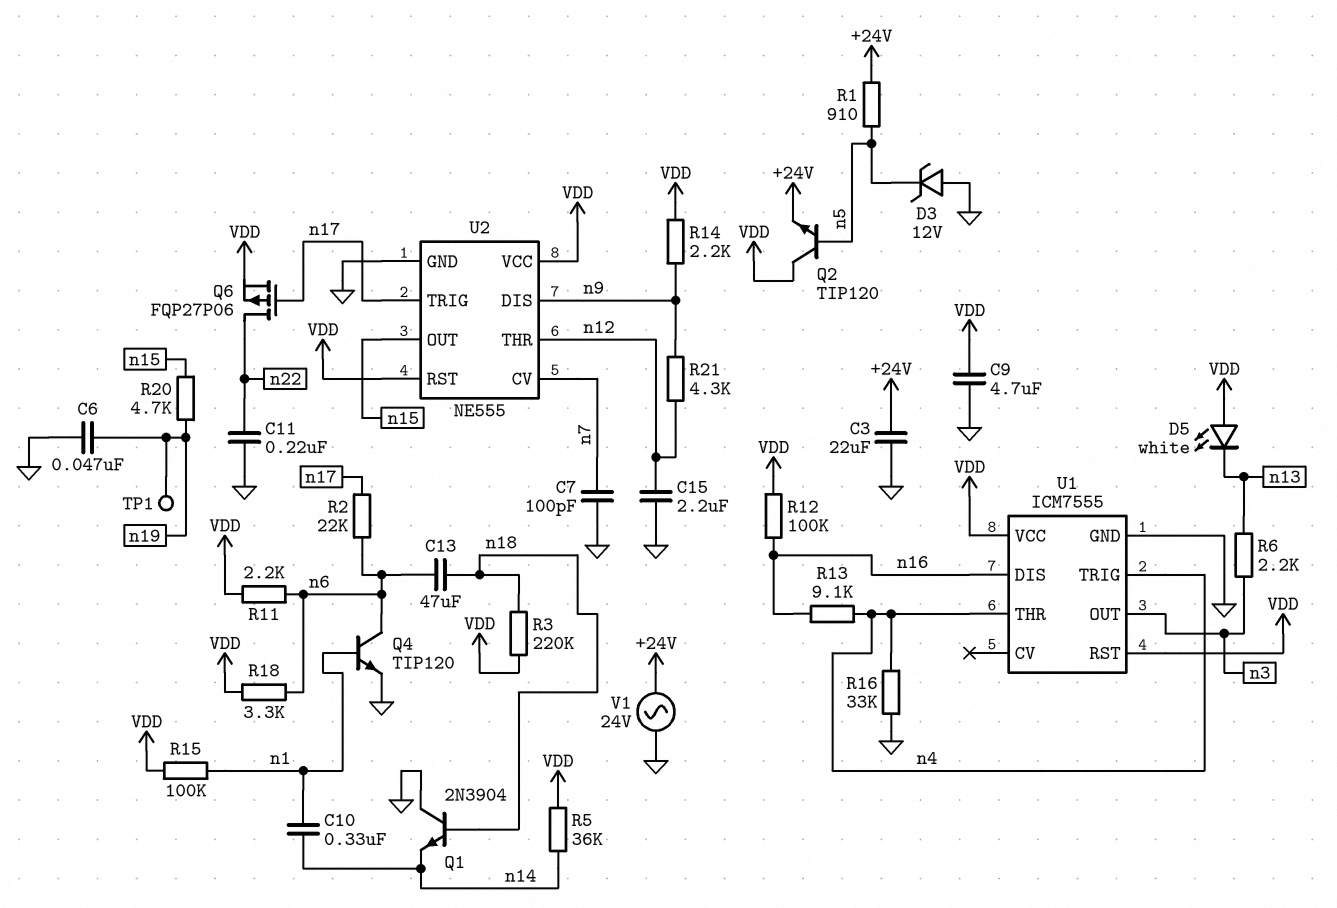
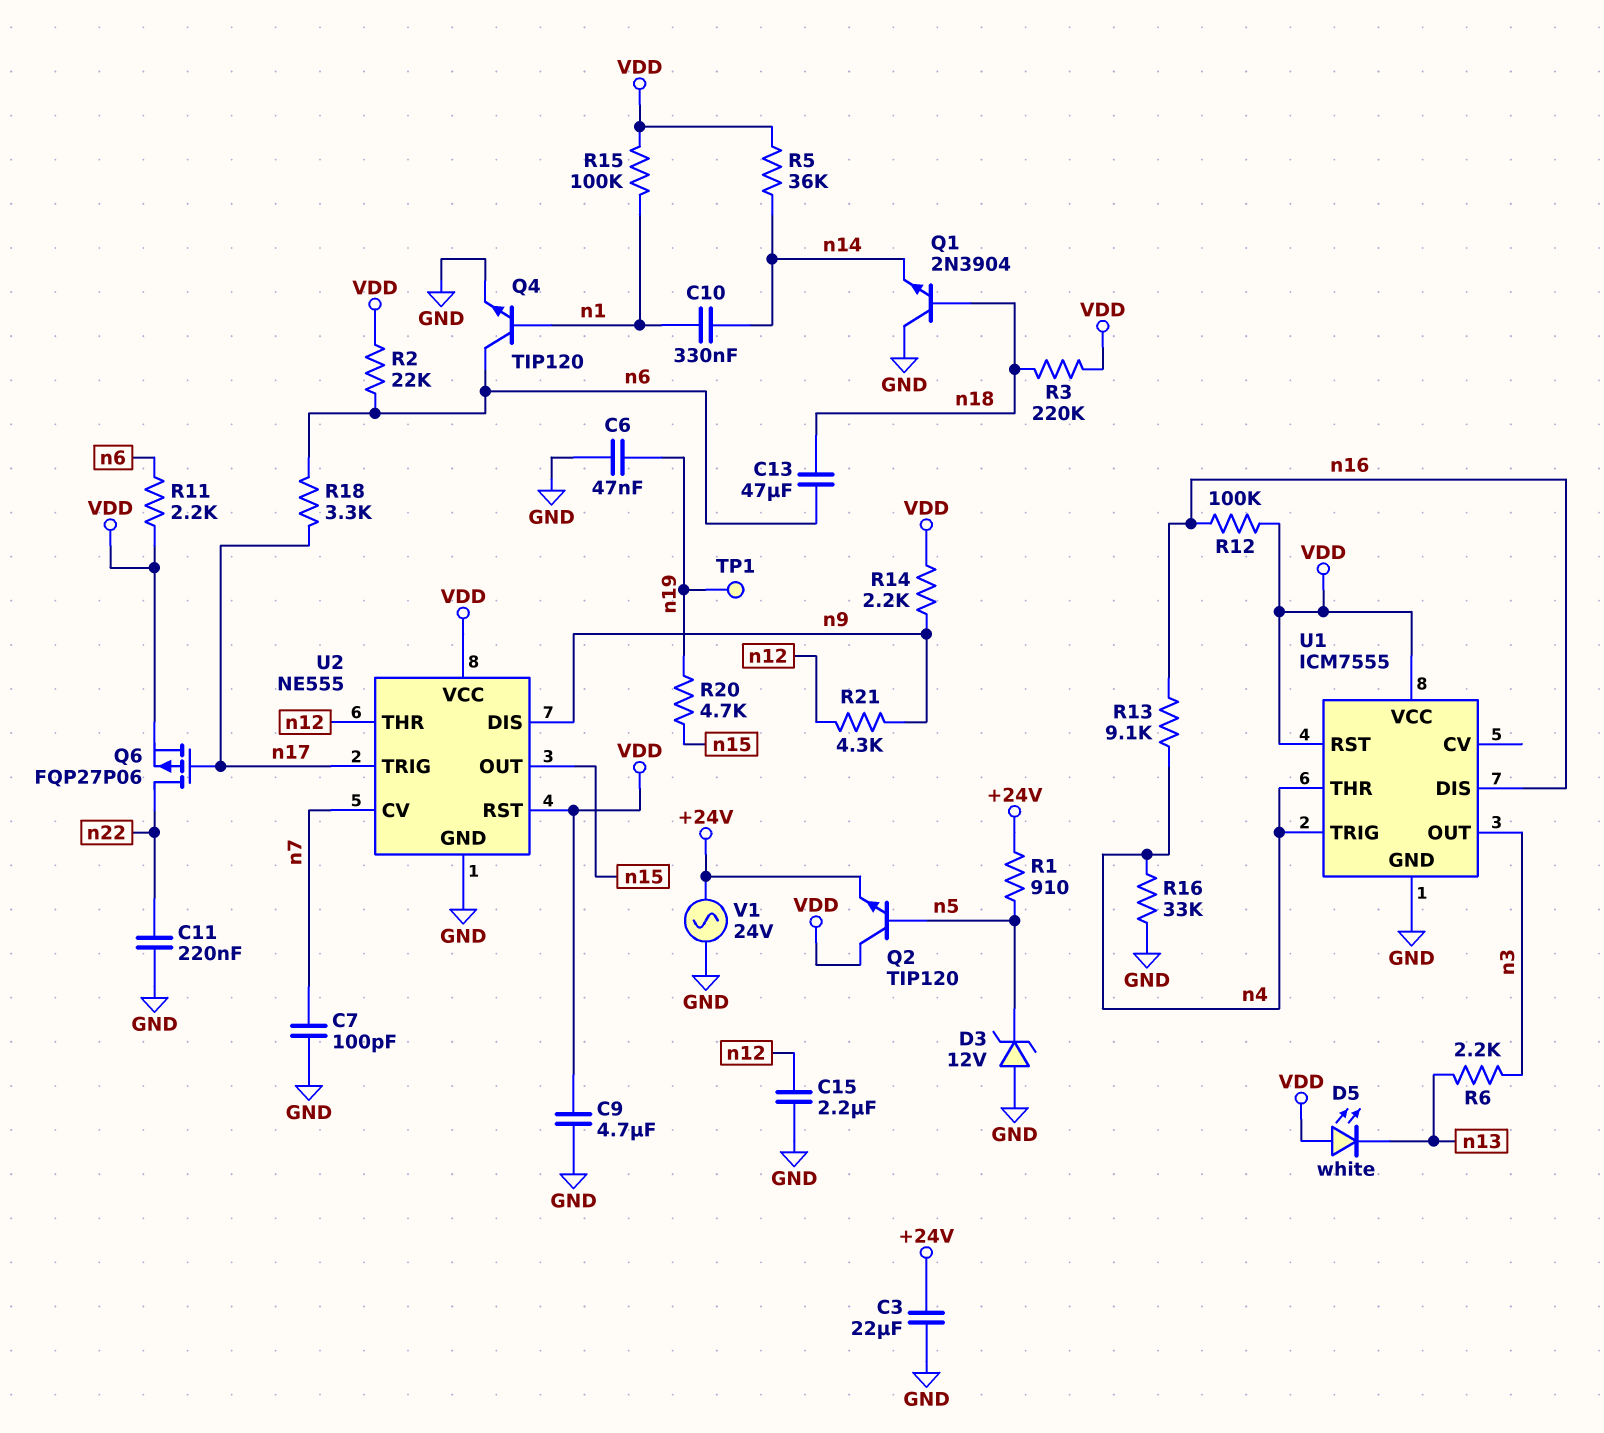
R2: 22k (n6, n17) -> 22k (VDD, n6)
R18: 3.3k (VDD, n6) -> 3.3k (n6, n17)

